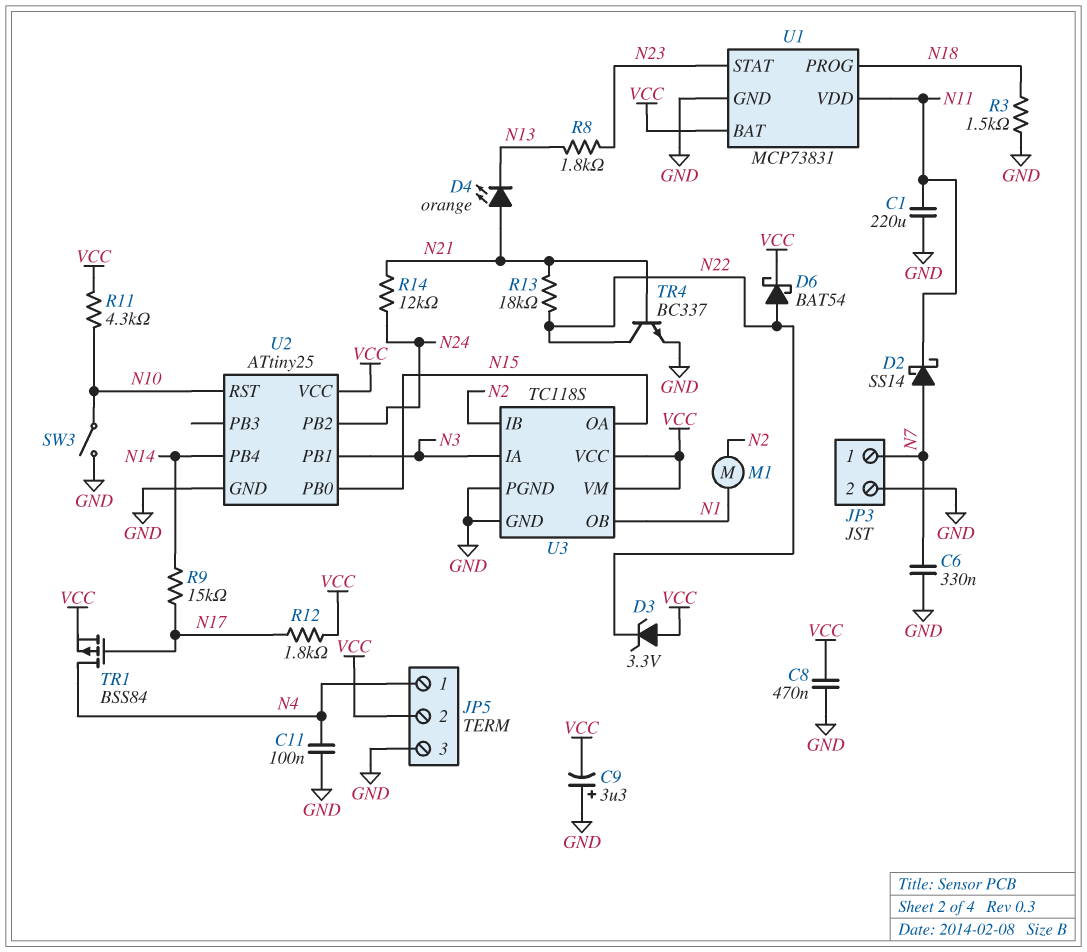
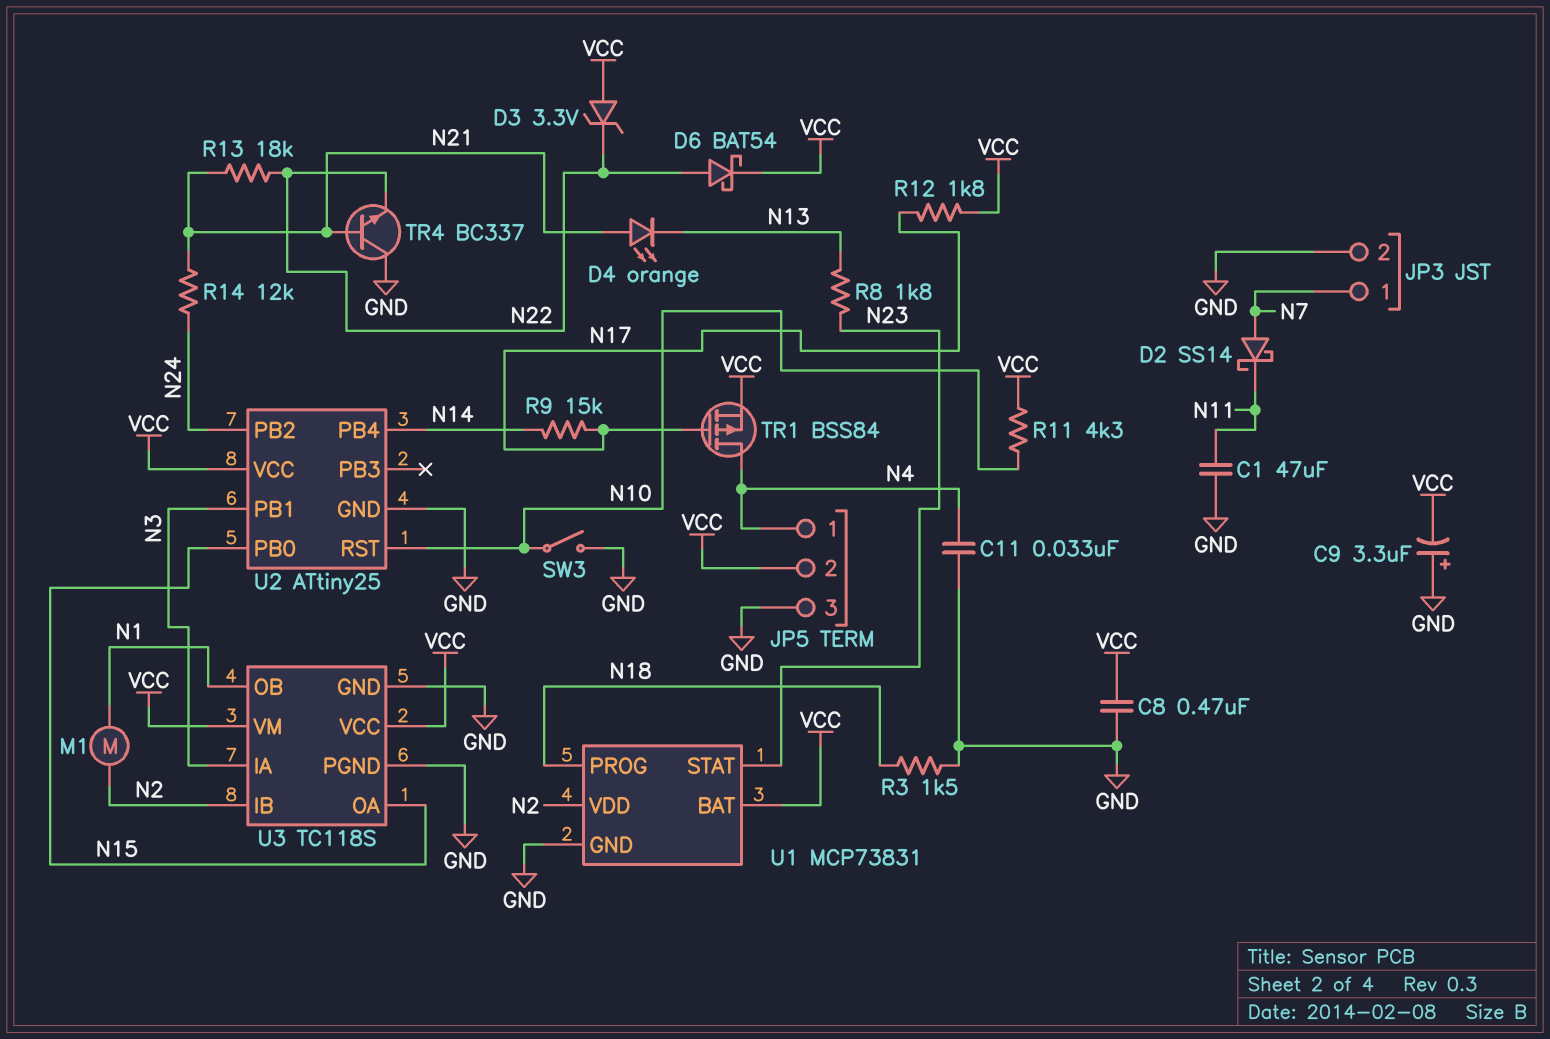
C1: 220uF (GND, N11) -> 47uF (GND, N11)
C6: 330nF (GND, N7) -> none
C11: 100nF (GND, N4) -> 33nF (GND, N4)
TR4: NPN BC337 (B N21, C N22, E GND) -> NPN BC337 (B N21, C GND, E N22)
U1 pin VDD: N11 -> N2

